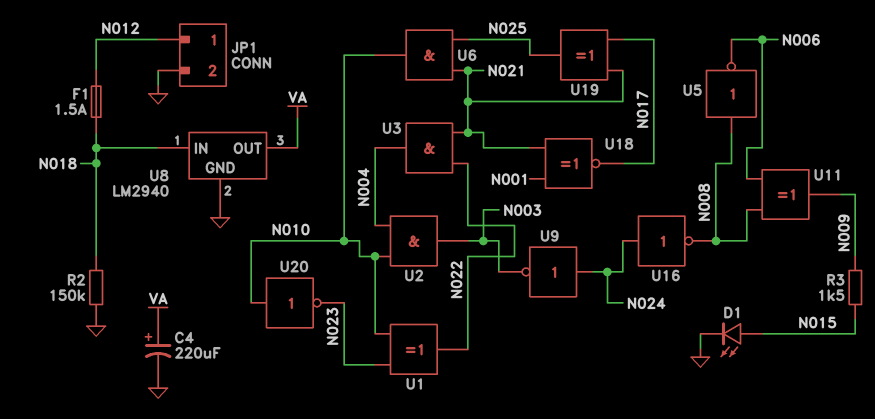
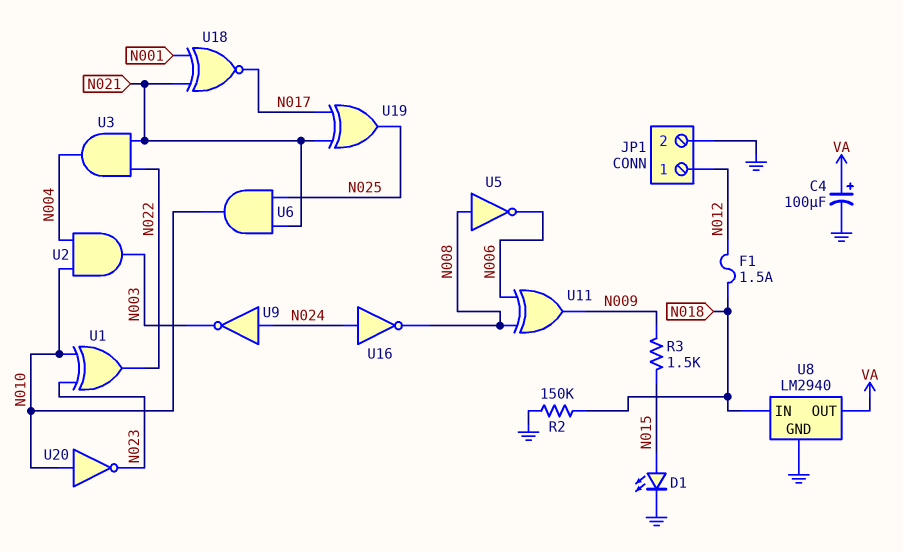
C4: 220uF (plus VA, minus GND) -> 100uF (plus VA, minus GND)

